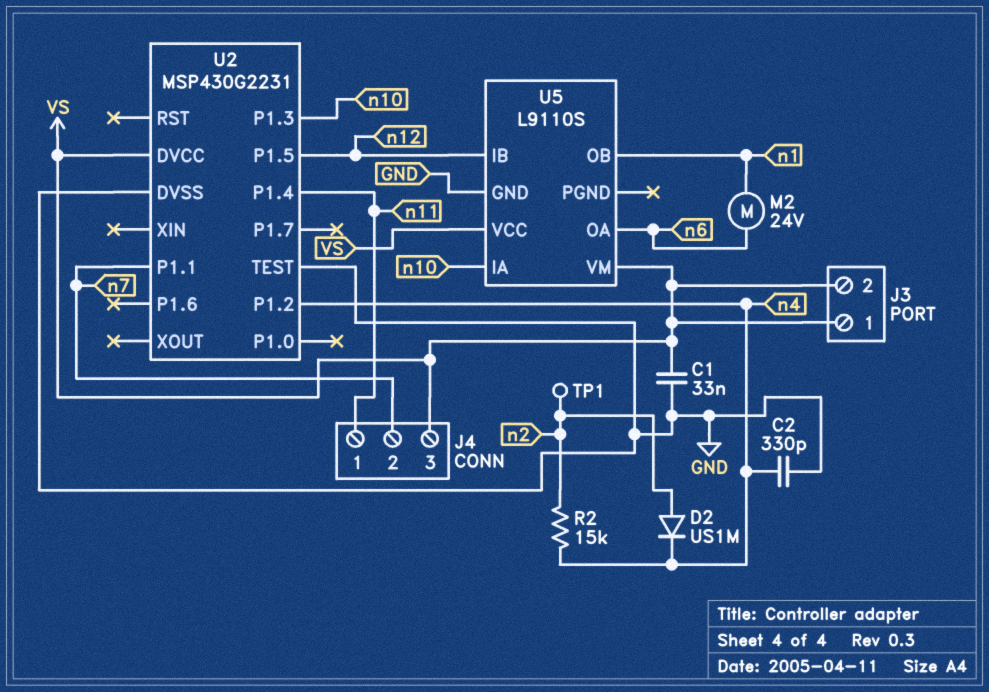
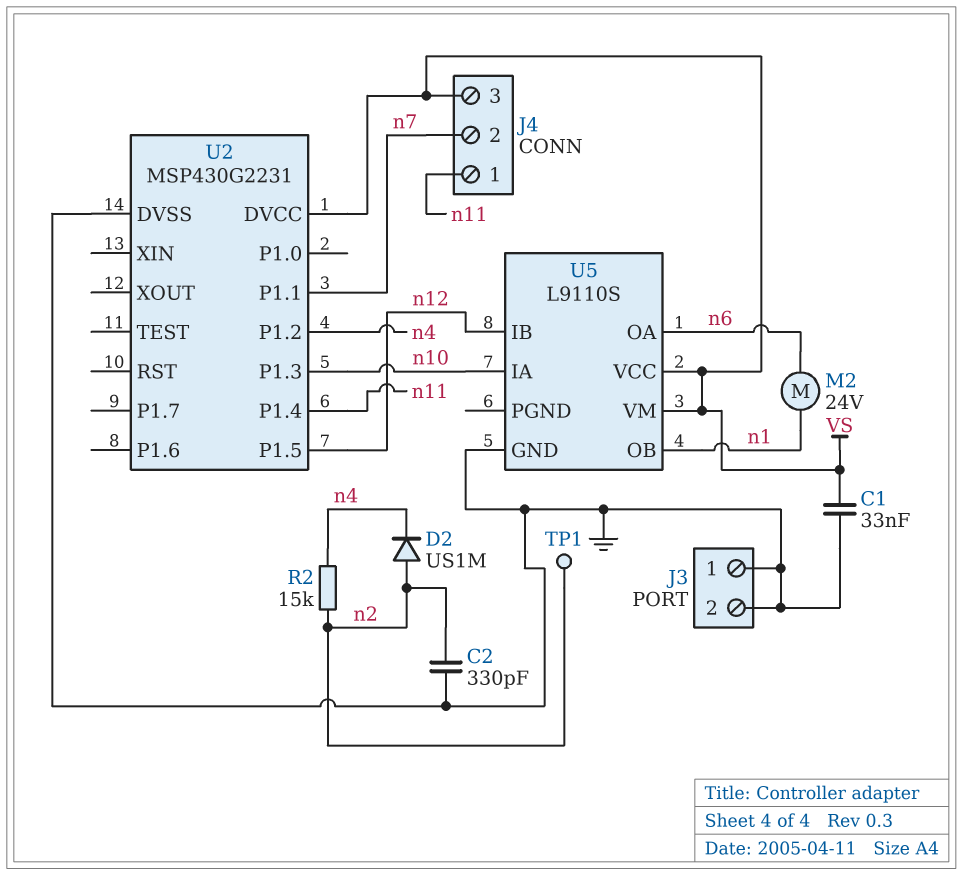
C2: 330pF (GND, n4) -> 330pF (GND, n2)
J3 pin 1: VS -> GND
J3 pin 2: VS -> GND
U2 pin TEST: GND -> none

